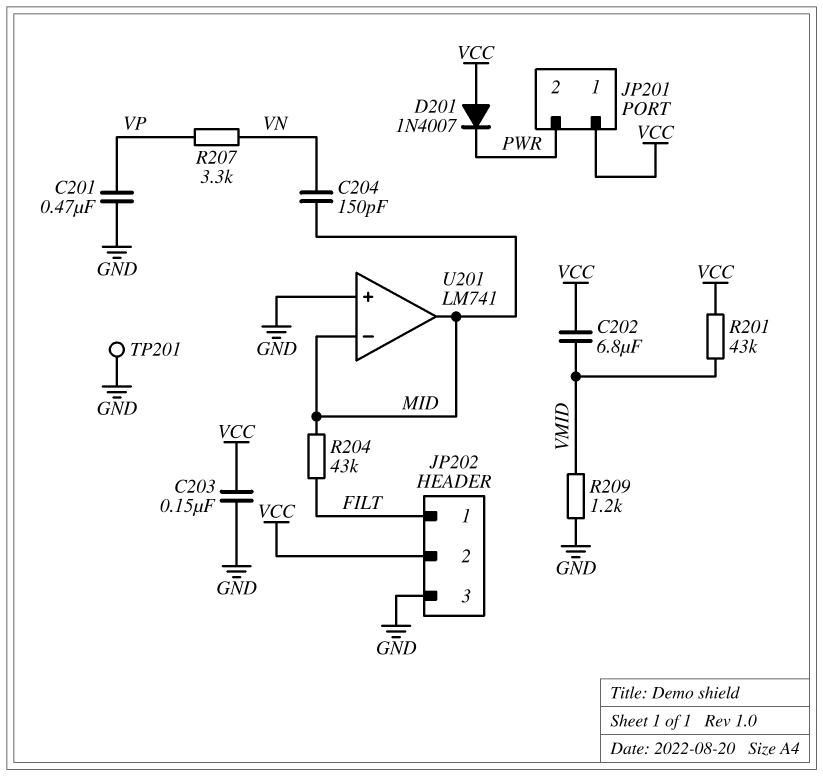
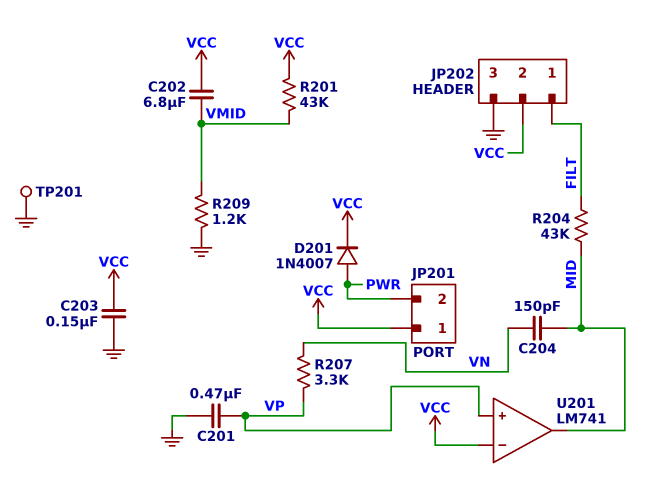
D201: diode 1N4007 (A VCC, K PWR) -> diode 1N4007 (A PWR, K VCC)
U201 pin in+: GND -> VP
U201 pin in-: MID -> VCC

